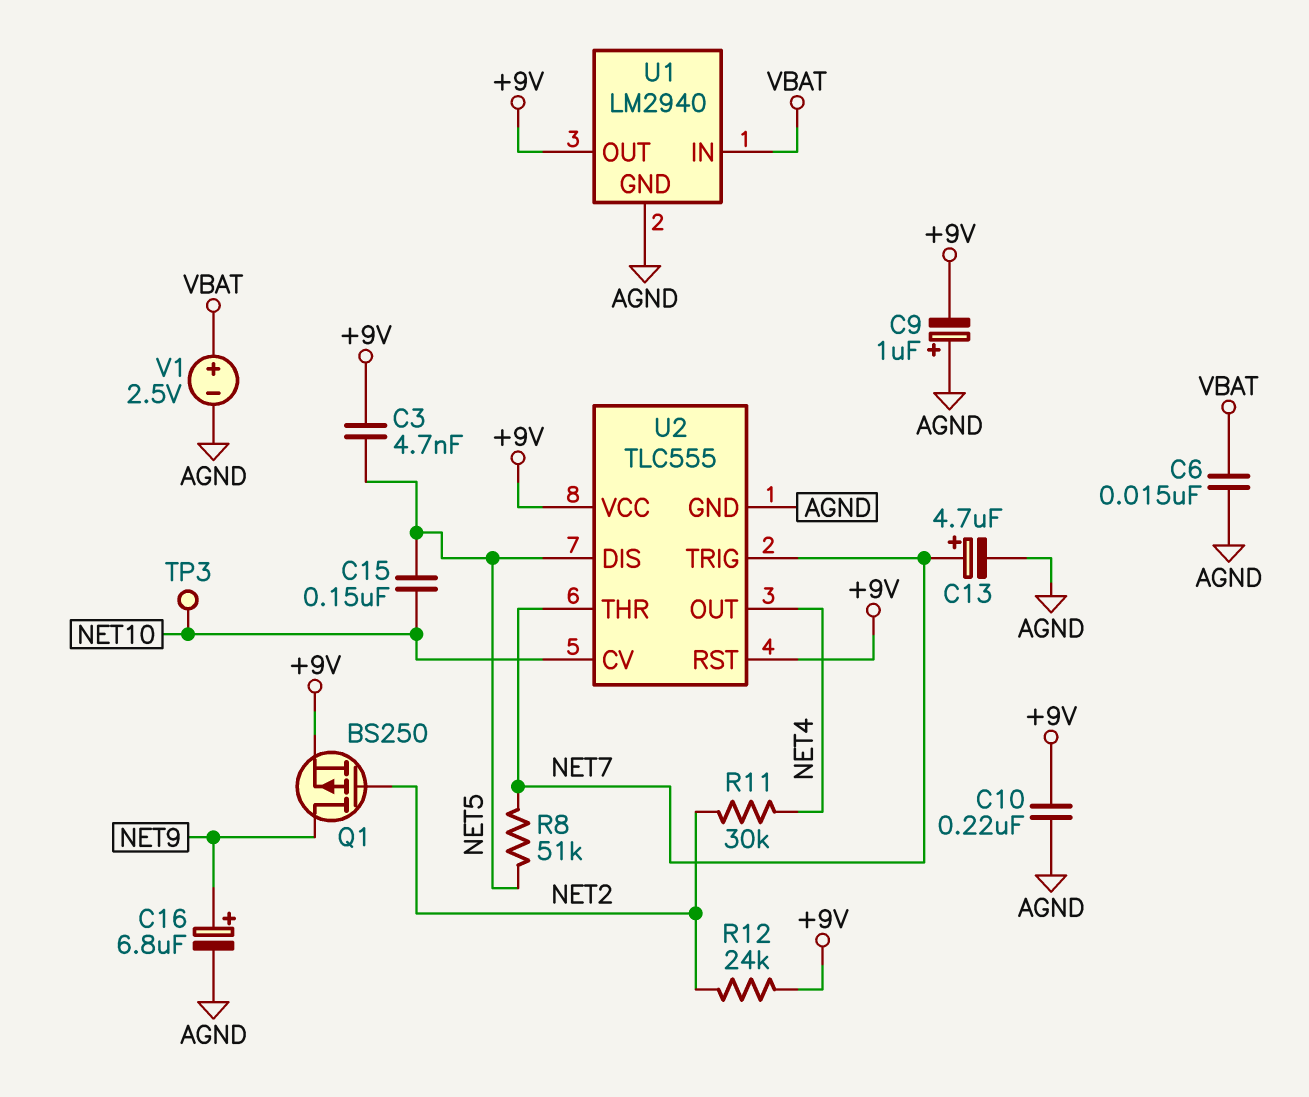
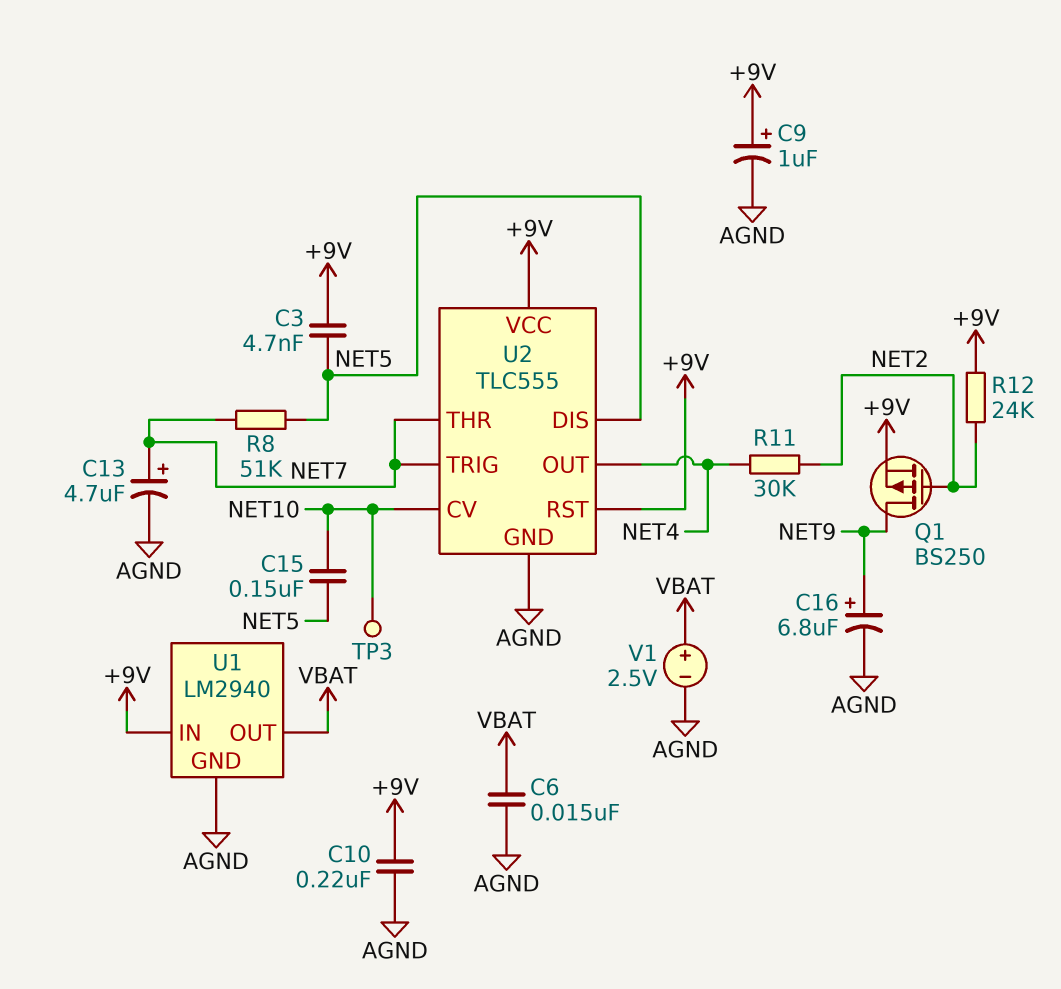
C9: 1uF (plus AGND, minus +9V) -> 1uF (plus +9V, minus AGND)
U1 pin IN: VBAT -> +9V
U1 pin OUT: +9V -> VBAT

